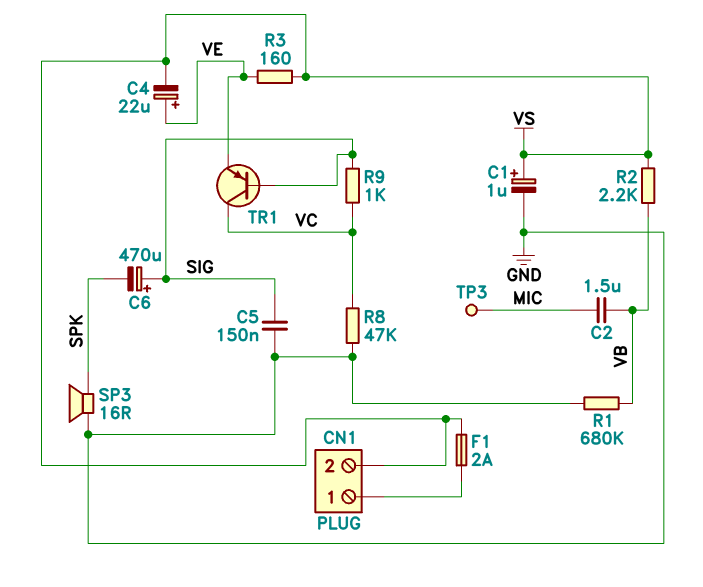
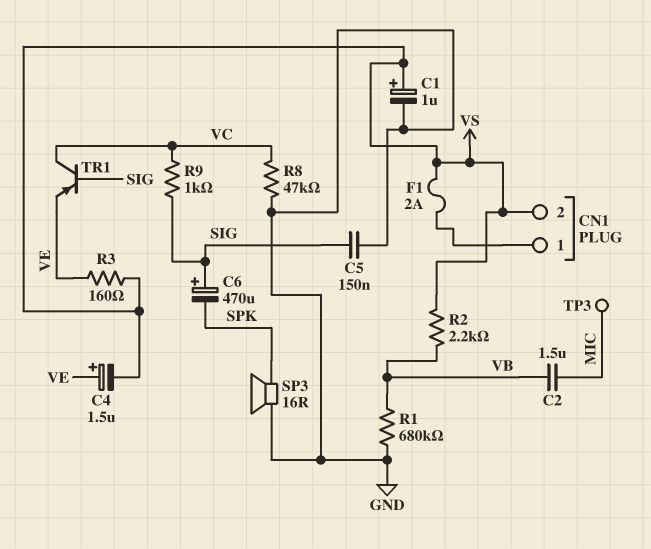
C4: 22uF (plus VE, minus VS) -> 1.5uF (plus VE, minus VS)

